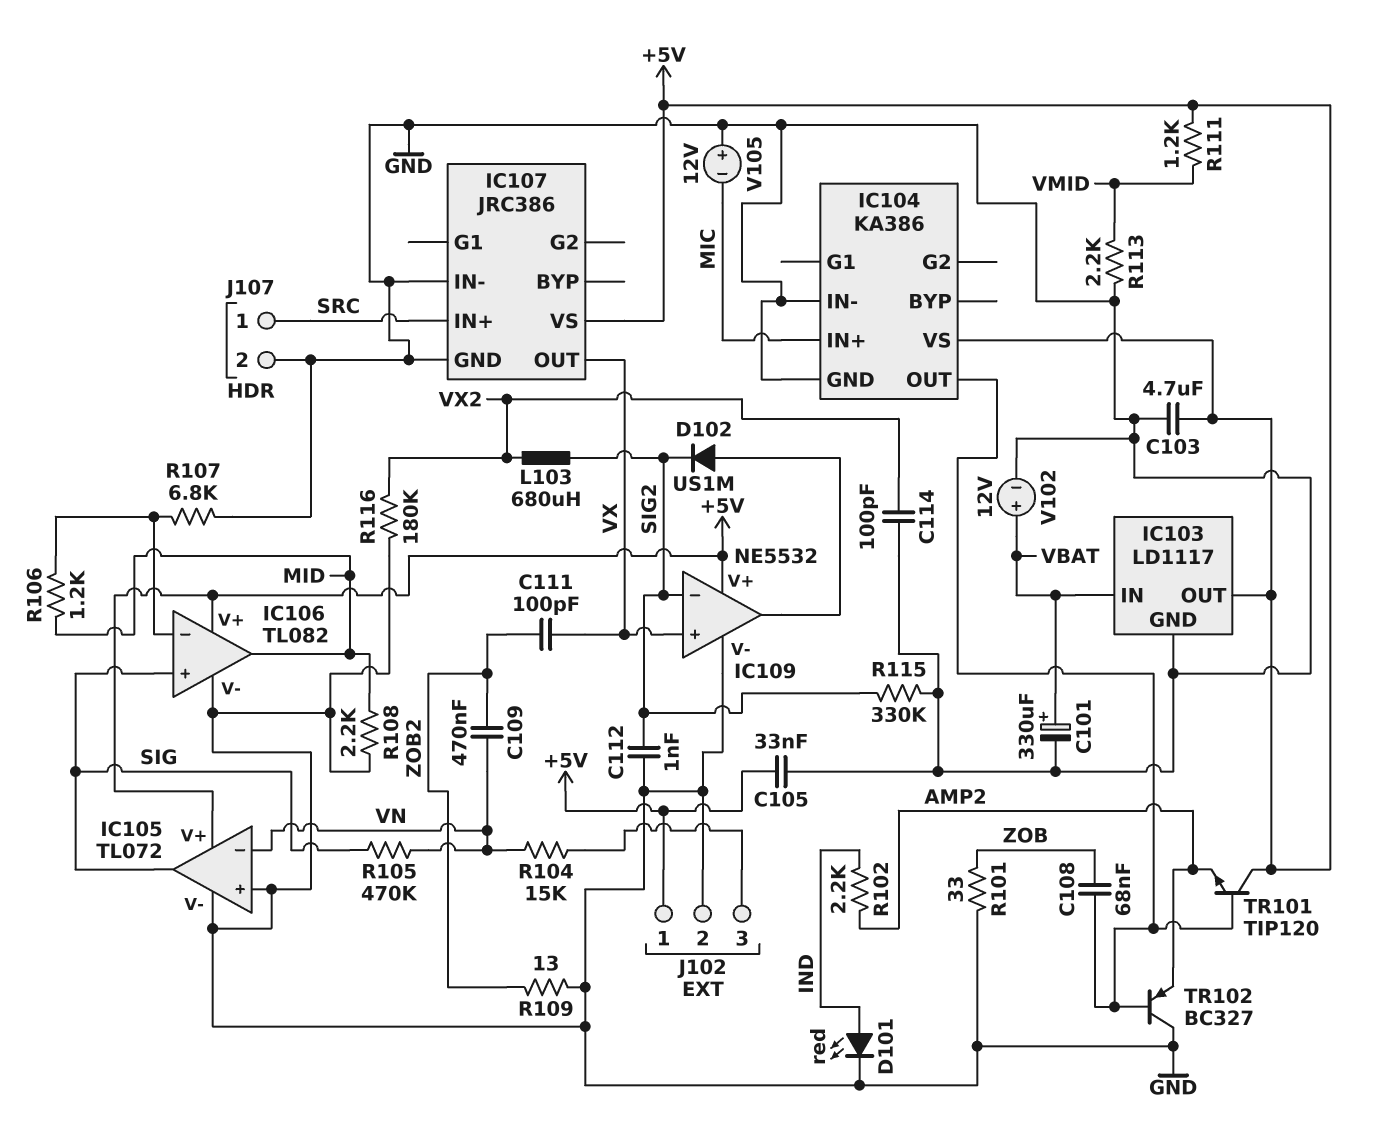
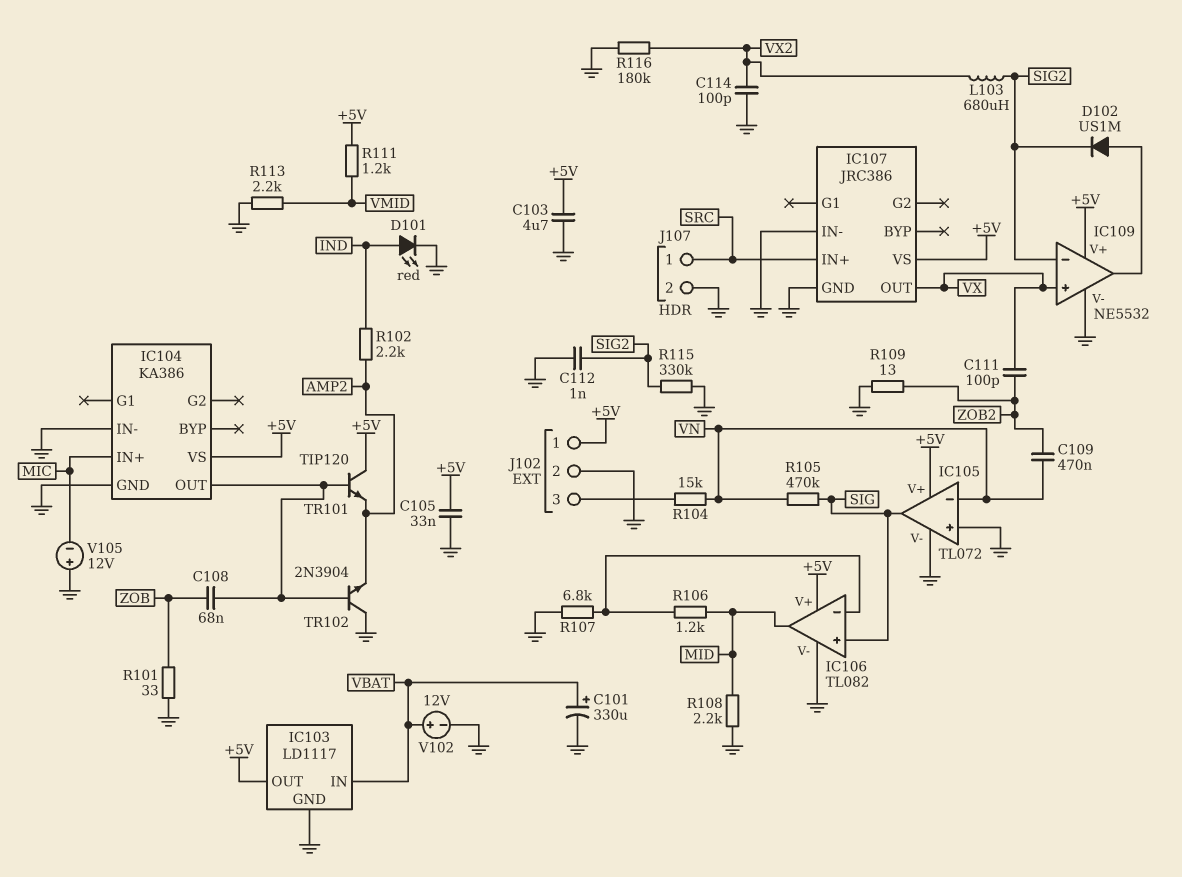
TR102: PNP BC327 (B IC104/OUT, C GND, E AMP2) -> NPN 2N3904 (B IC104/OUT, C GND, E AMP2)

